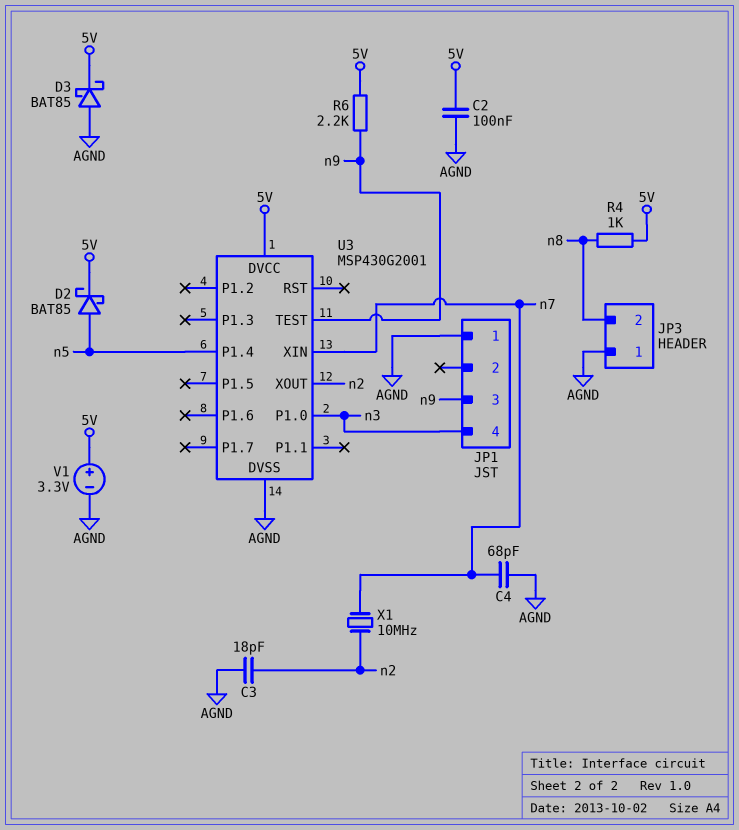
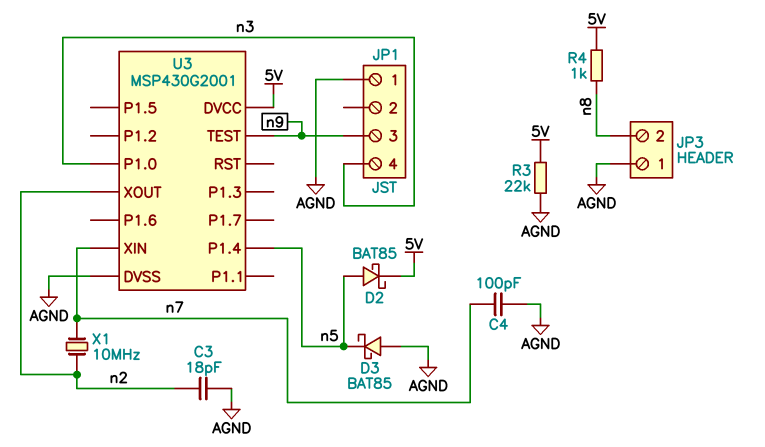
C2: 100nF (5V, AGND) -> none
C4: 68pF (AGND, n7) -> 100pF (AGND, n7)
D3: schottky BAT85 (A AGND, K 5V) -> schottky BAT85 (A AGND, K n5)
R3: none -> 22k (5V, AGND)
R6: 2.2k (5V, n9) -> none
V1: 3.3V (plus 5V, minus AGND) -> none

